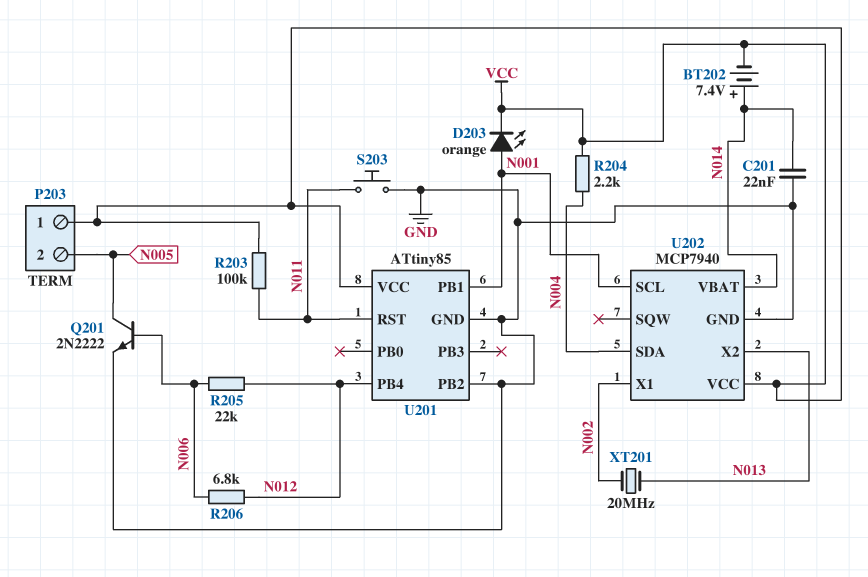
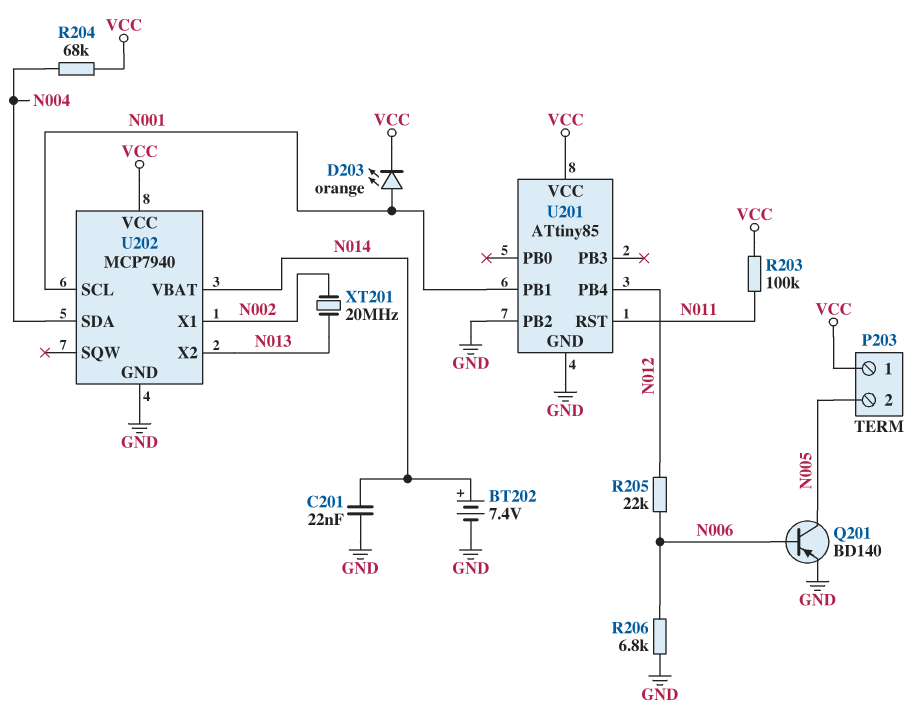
BT202: 7.4V (plus N014, minus VCC) -> 7.4V (plus N014, minus GND)
Q201: NPN 2N2222 (B N006, C N005, E GND) -> PNP BD140 (B N006, C N005, E GND)
R204: 2.2k (N004, VCC) -> 68k (N004, VCC)
R206: 6.8k (N006, N012) -> 6.8k (GND, N006)
S203: button (GND, N011) -> none

